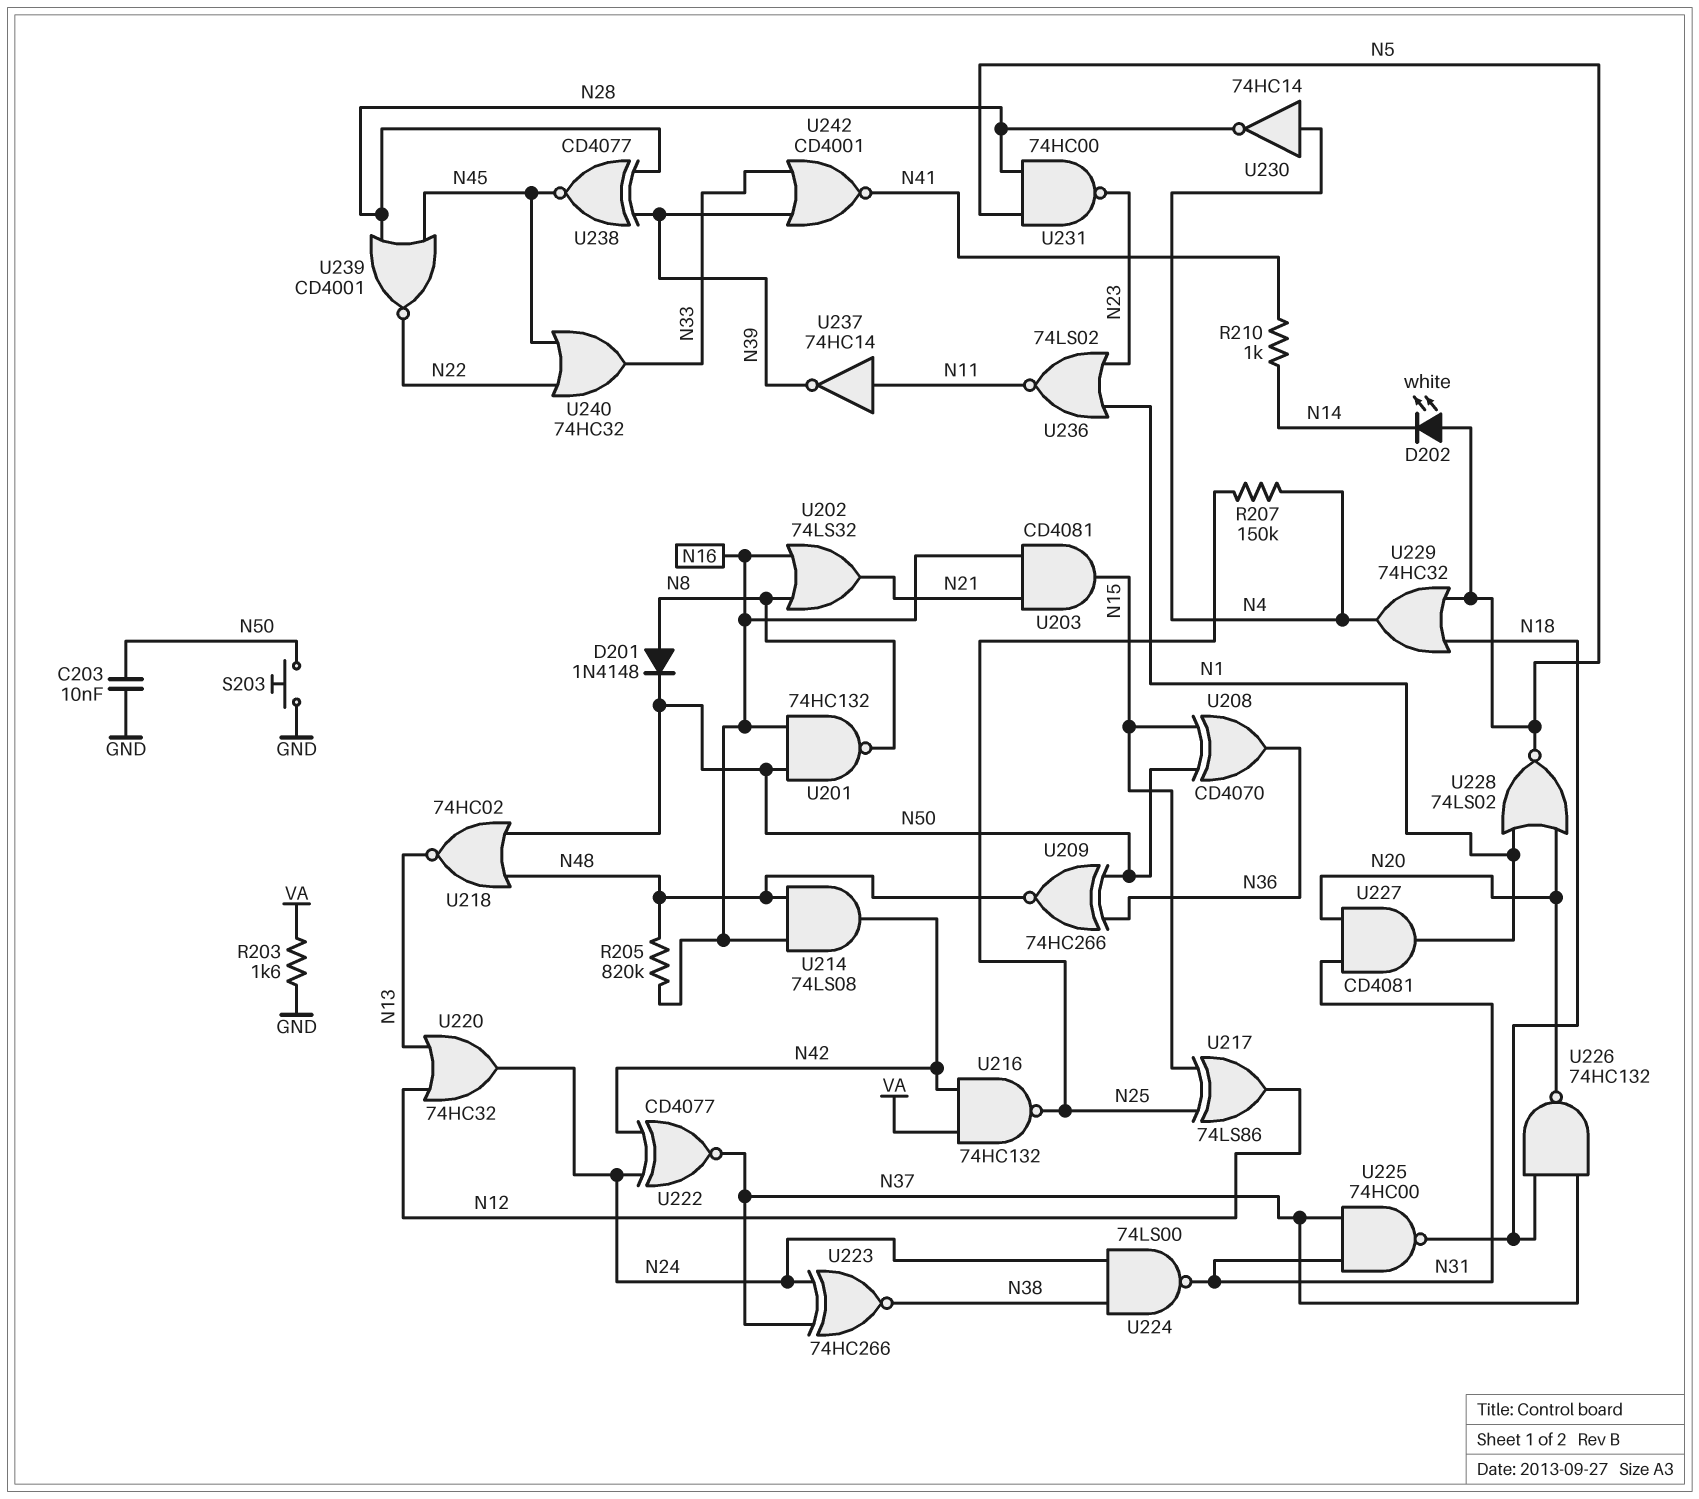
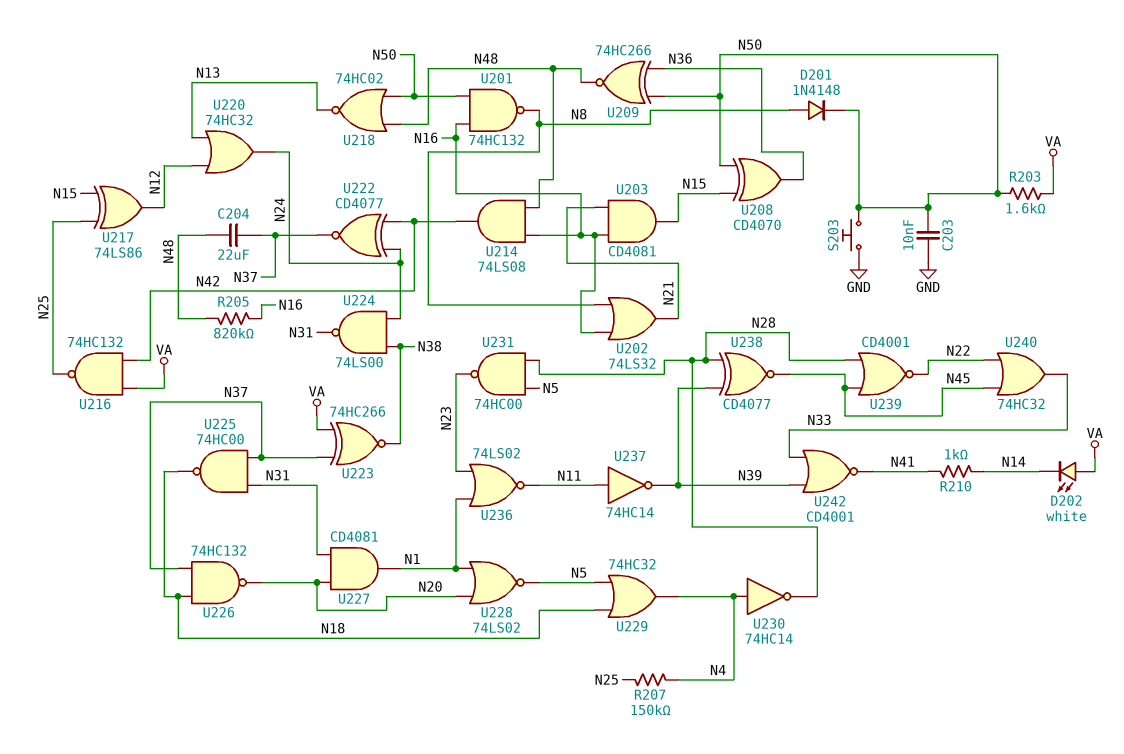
C204: none -> 22uF (N37, N48)
D202: LED white (A N5, K N14) -> LED white (A VA, K N14)
R203: 1.6k (GND, VA) -> 1.6k (N50, VA)
U223: XNOR 74HC266 (in N24, in N37, out N38) -> XNOR 74HC266 (in N37, in VA, out N38)

